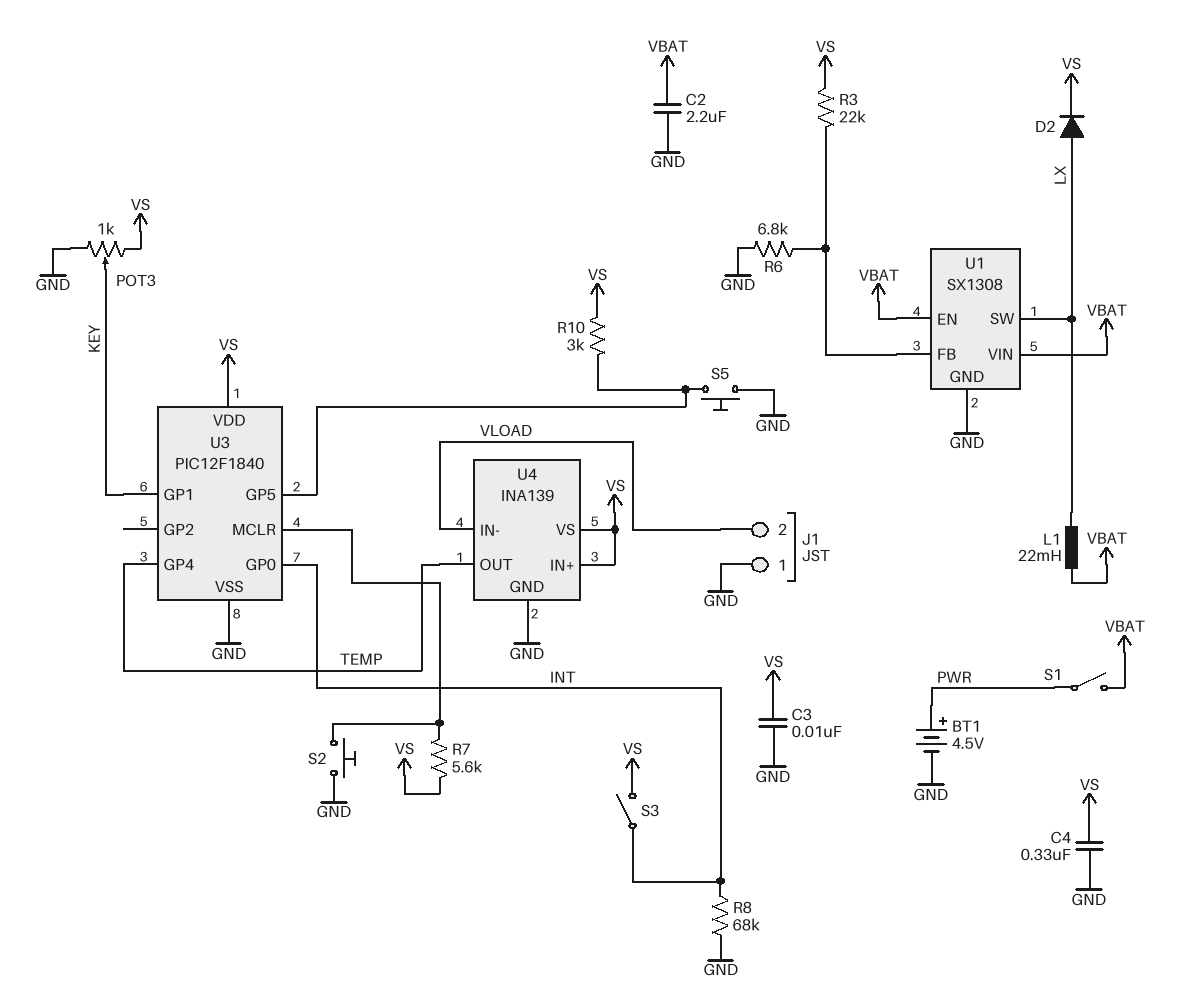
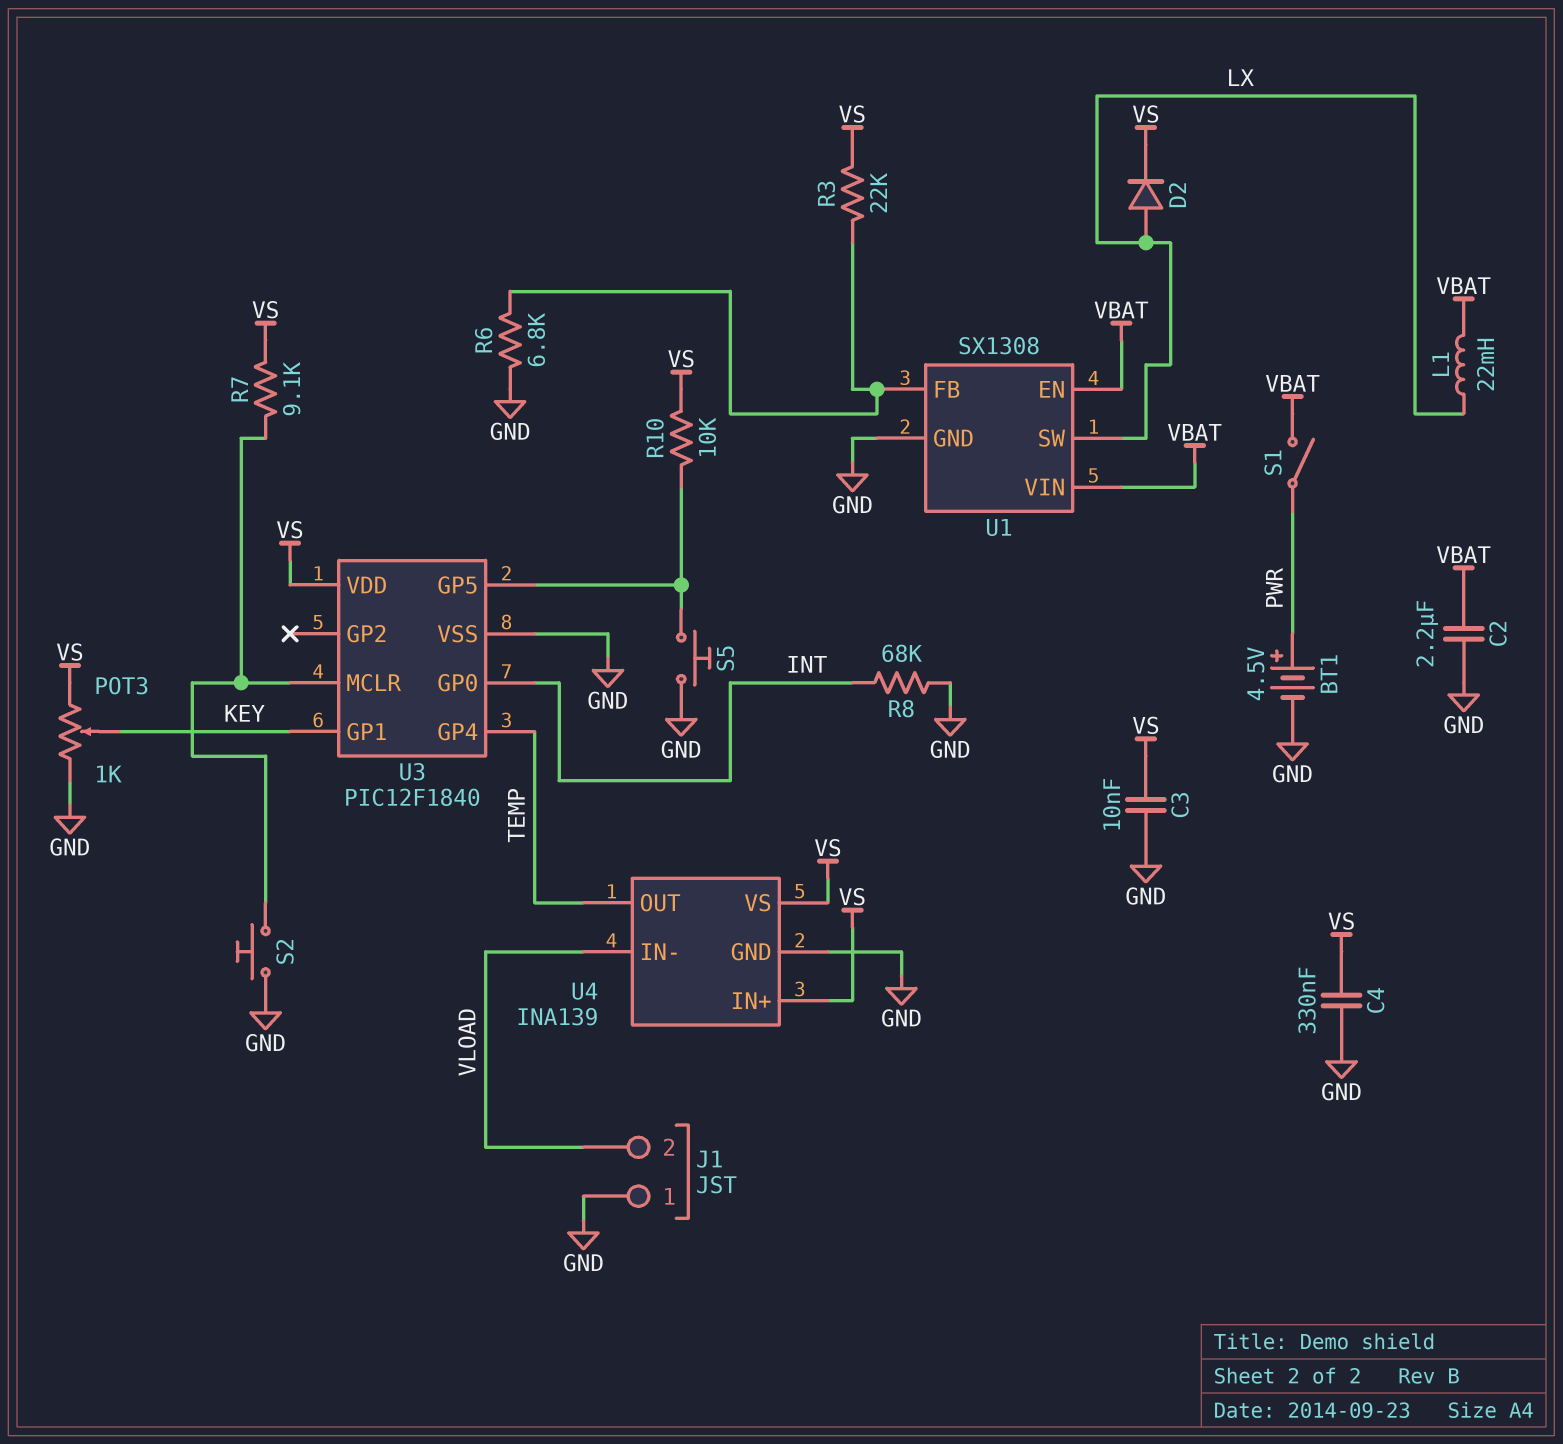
R7: 5.6k (U3/MCLR, VS) -> 9.1k (U3/MCLR, VS)
R10: 3k (U3/GP5, VS) -> 10k (U3/GP5, VS)
S3: switch (INT, VS) -> none

